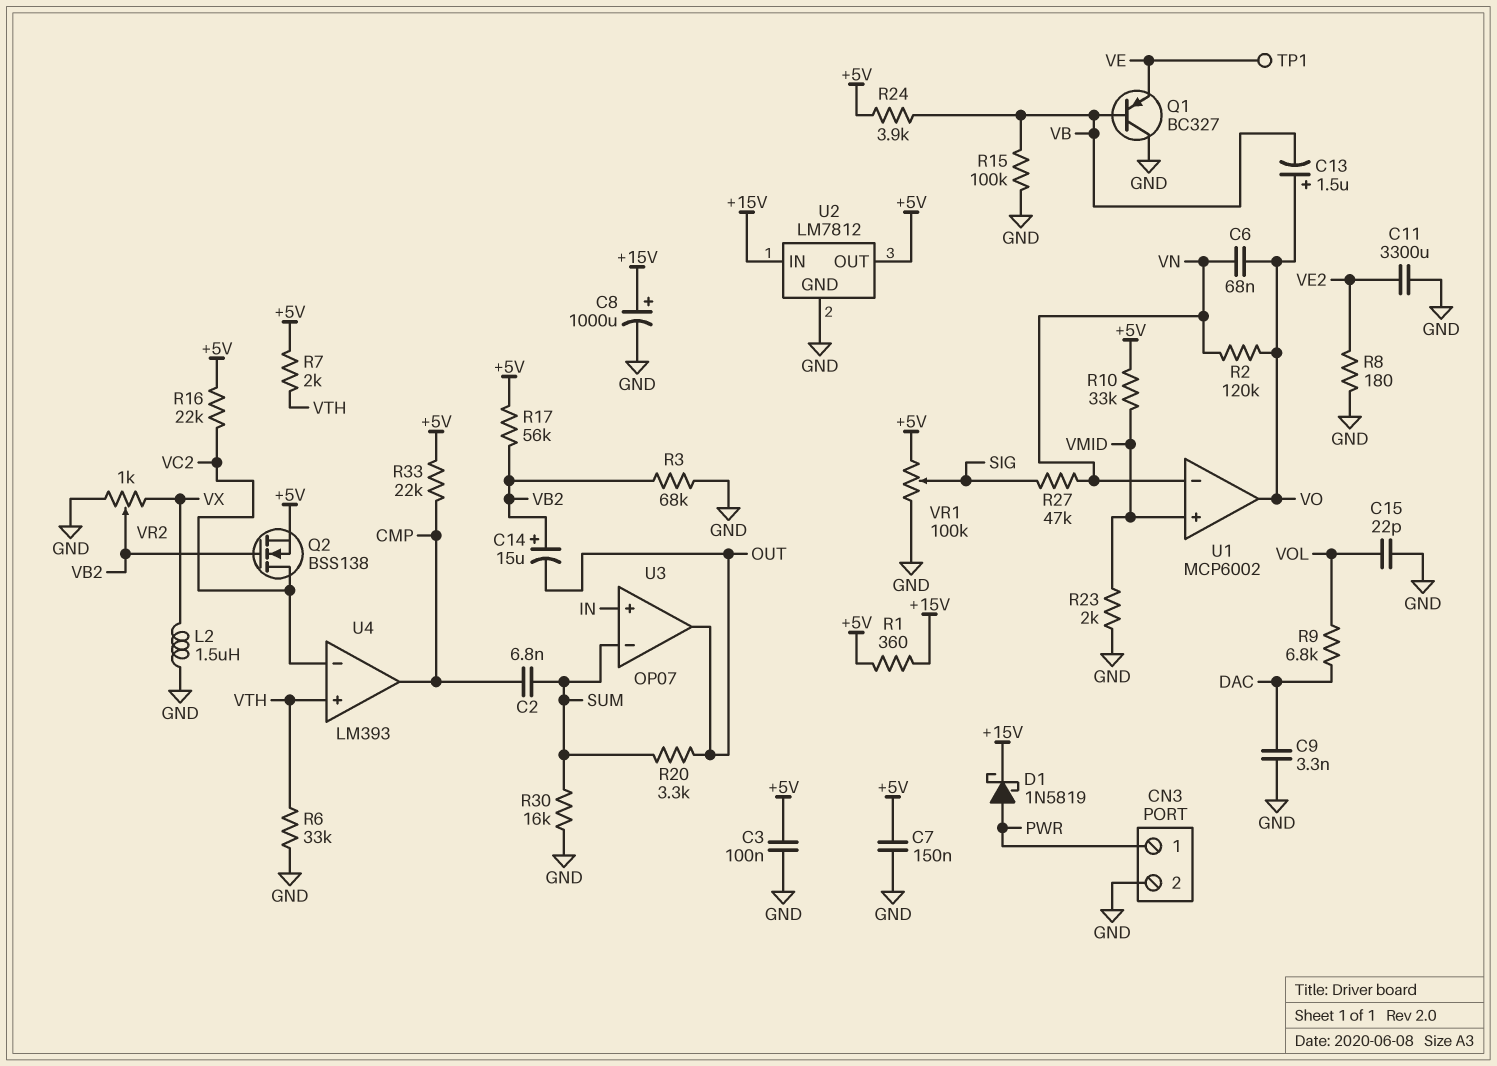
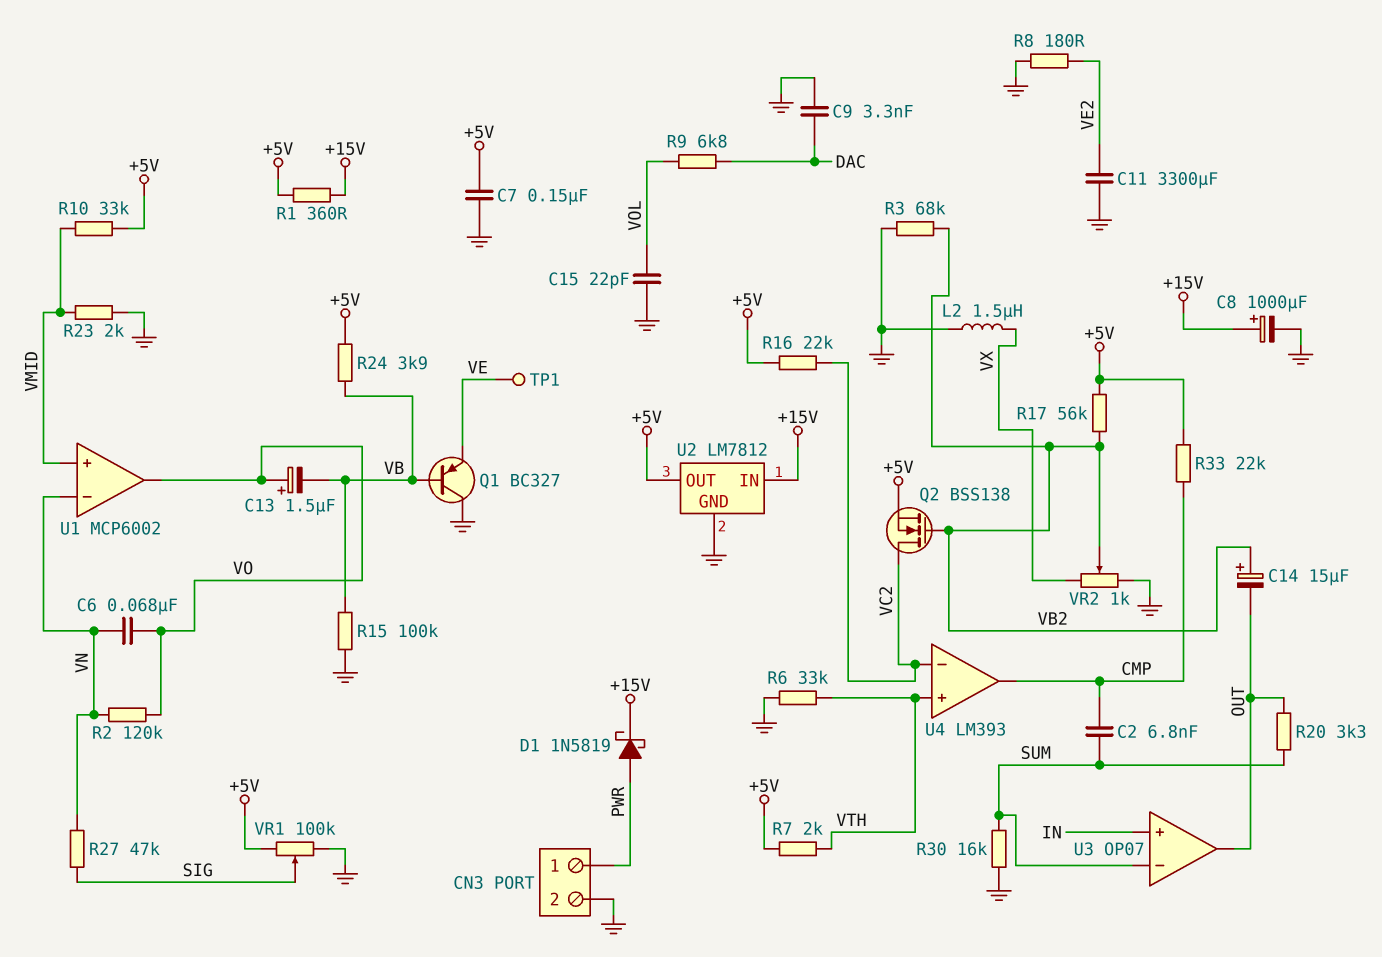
C3: 100nF (+5V, GND) -> none

